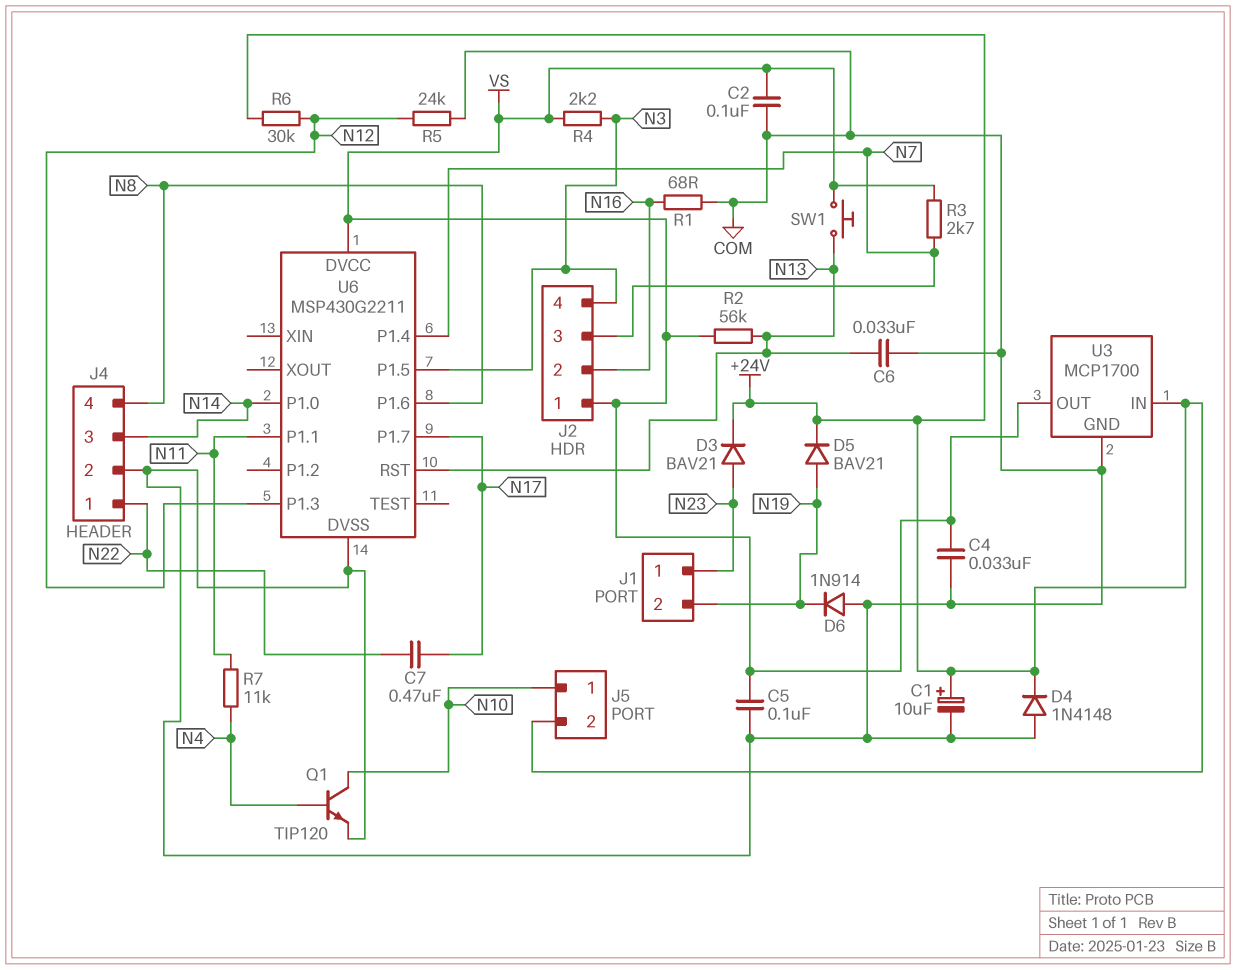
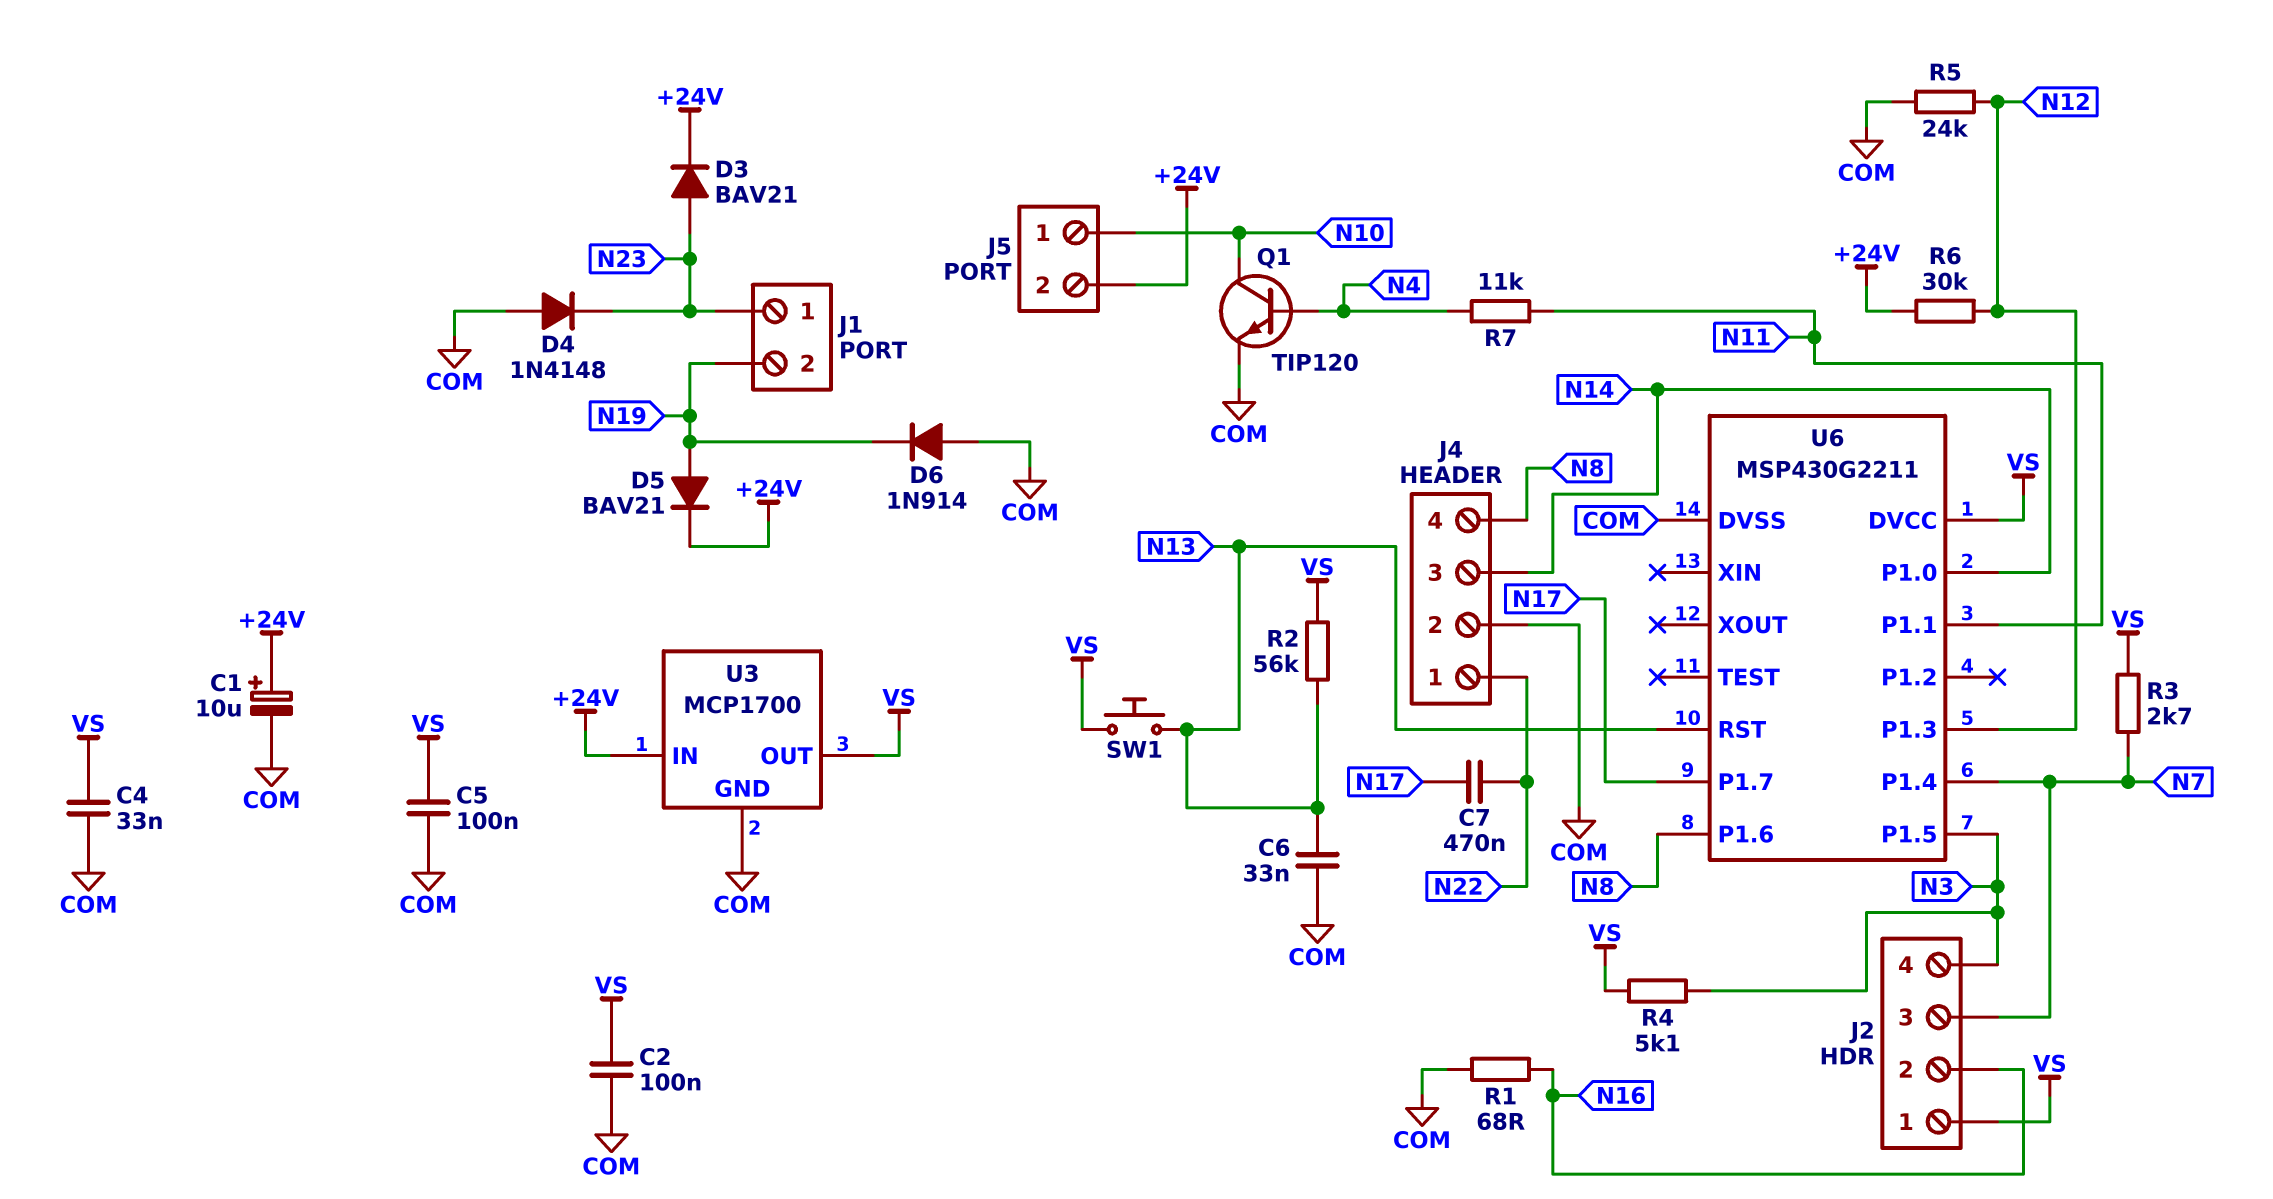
D4: diode 1N4148 (A COM, K +24V) -> diode 1N4148 (A COM, K N23)
R4: 2.2k (N3, VS) -> 5.1k (N3, VS)

